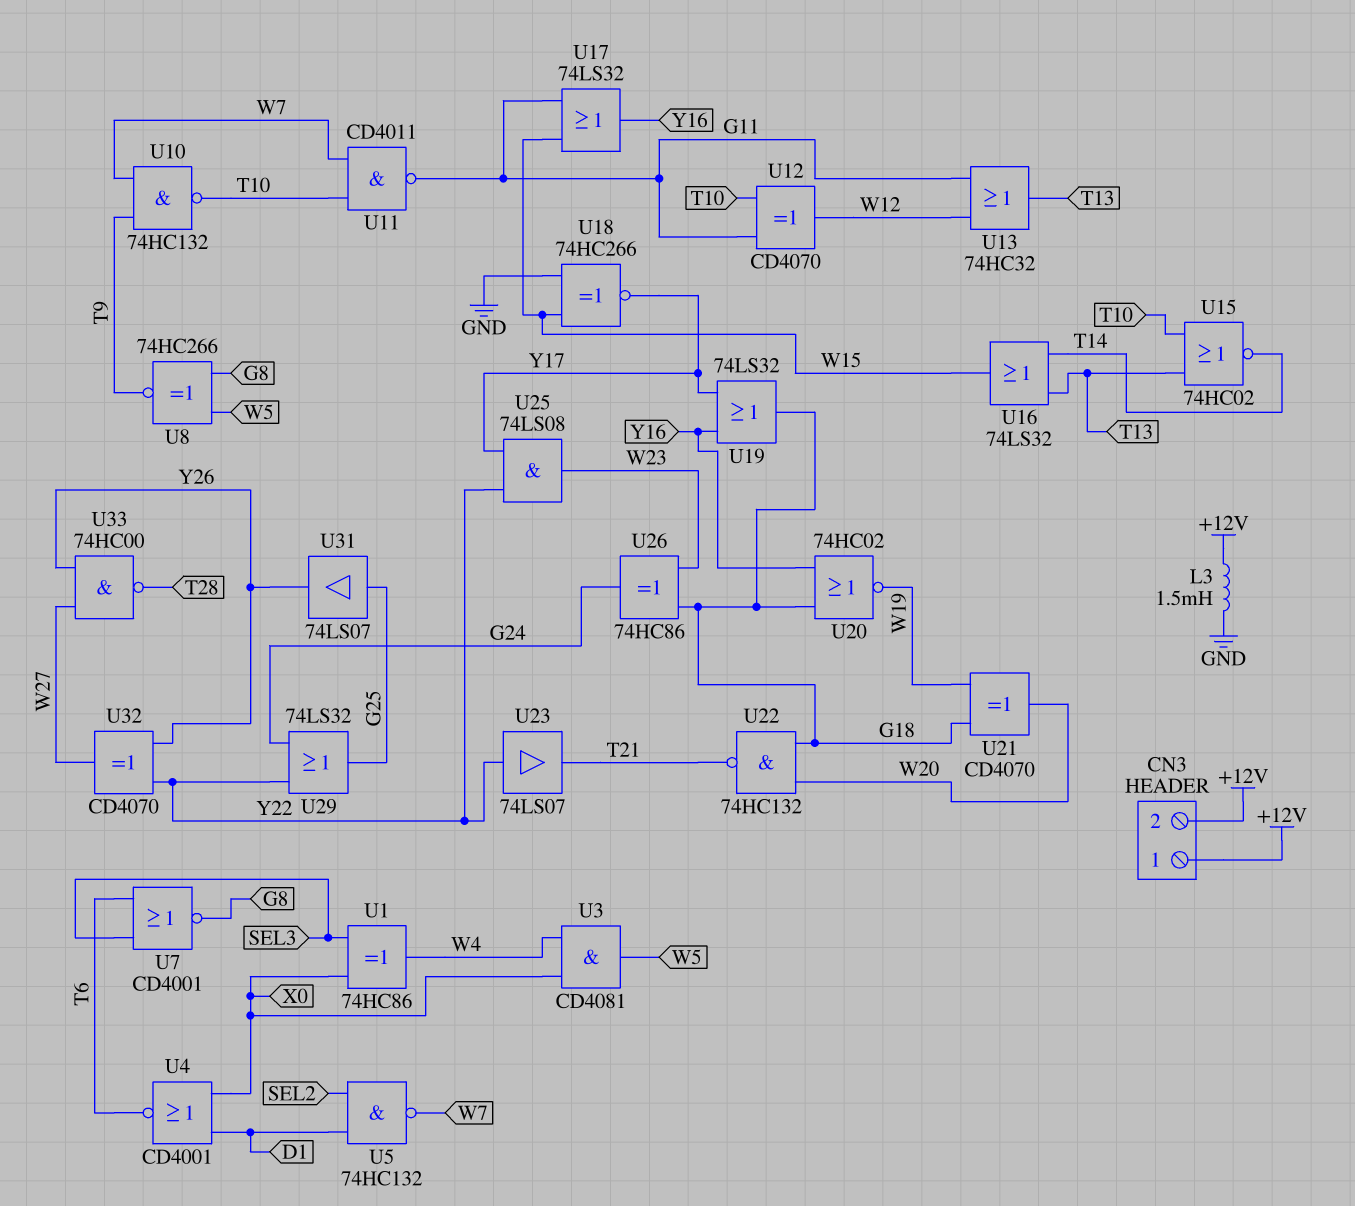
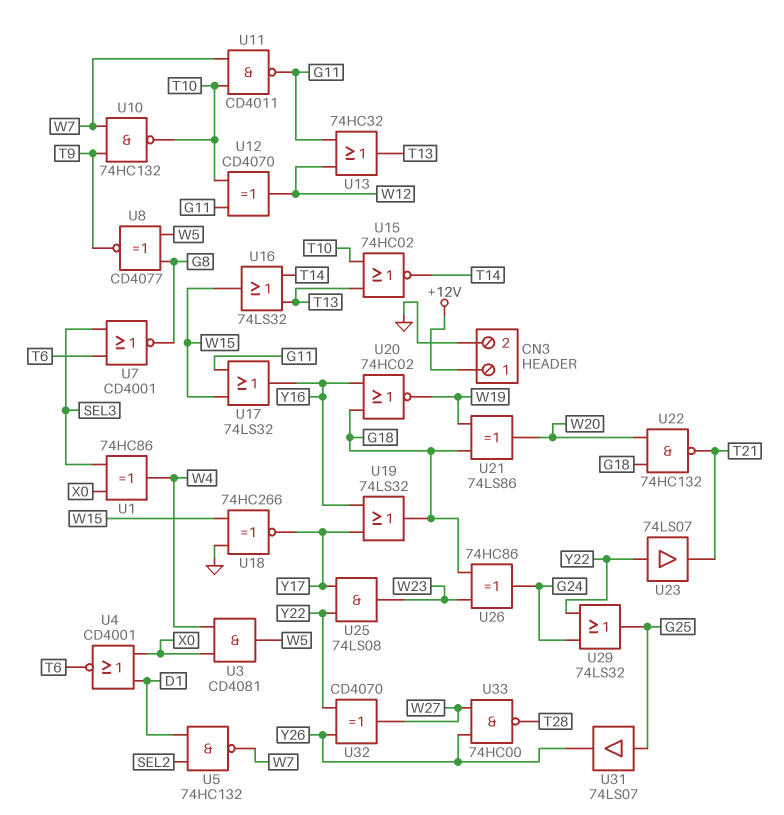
CN3 pin 2: +12V -> GND
L3: 1.5mH (+12V, GND) -> none
U8: XNOR 74HC266 (in G8, in W5, out T9) -> XNOR CD4077 (in G8, in W5, out T9)
U21: XOR CD4070 (in G18, in W19, out W20) -> XOR 74LS86 (in G18, in W19, out W20)

